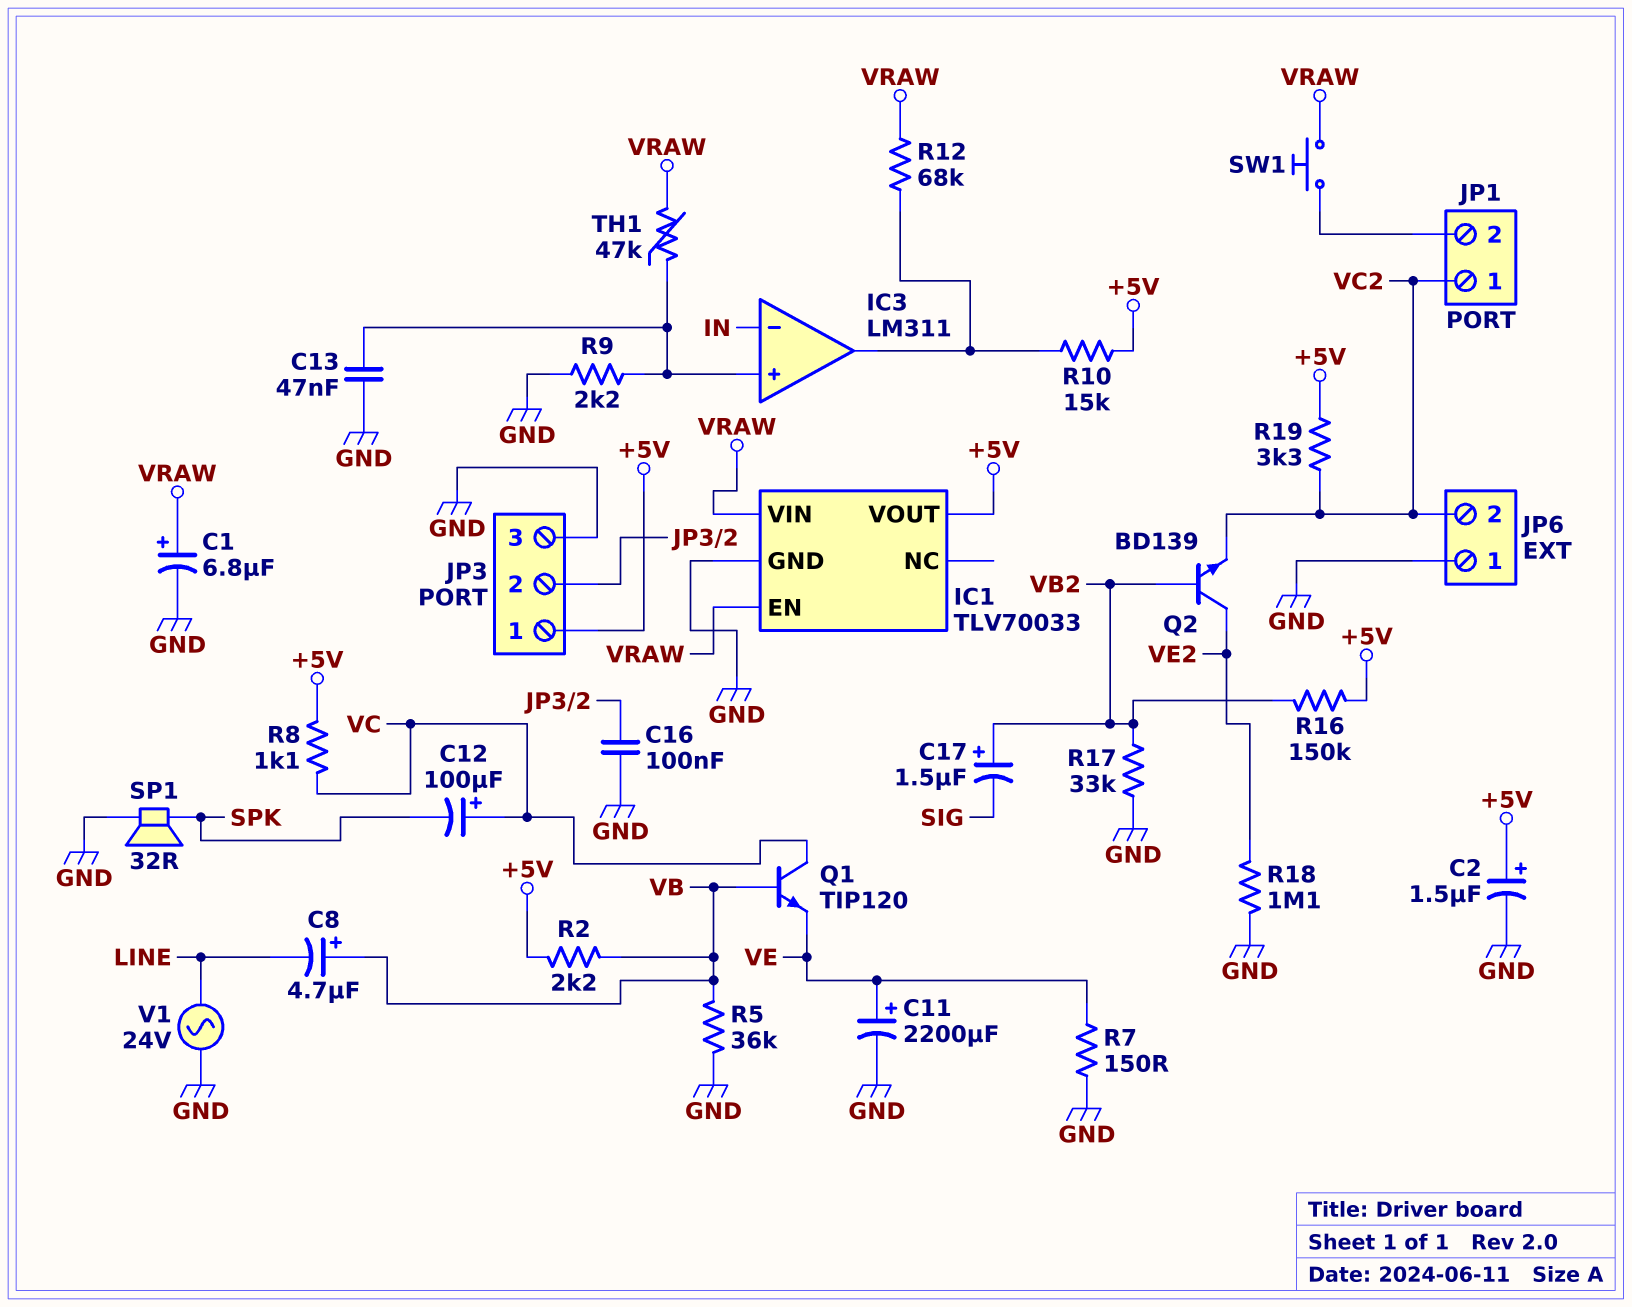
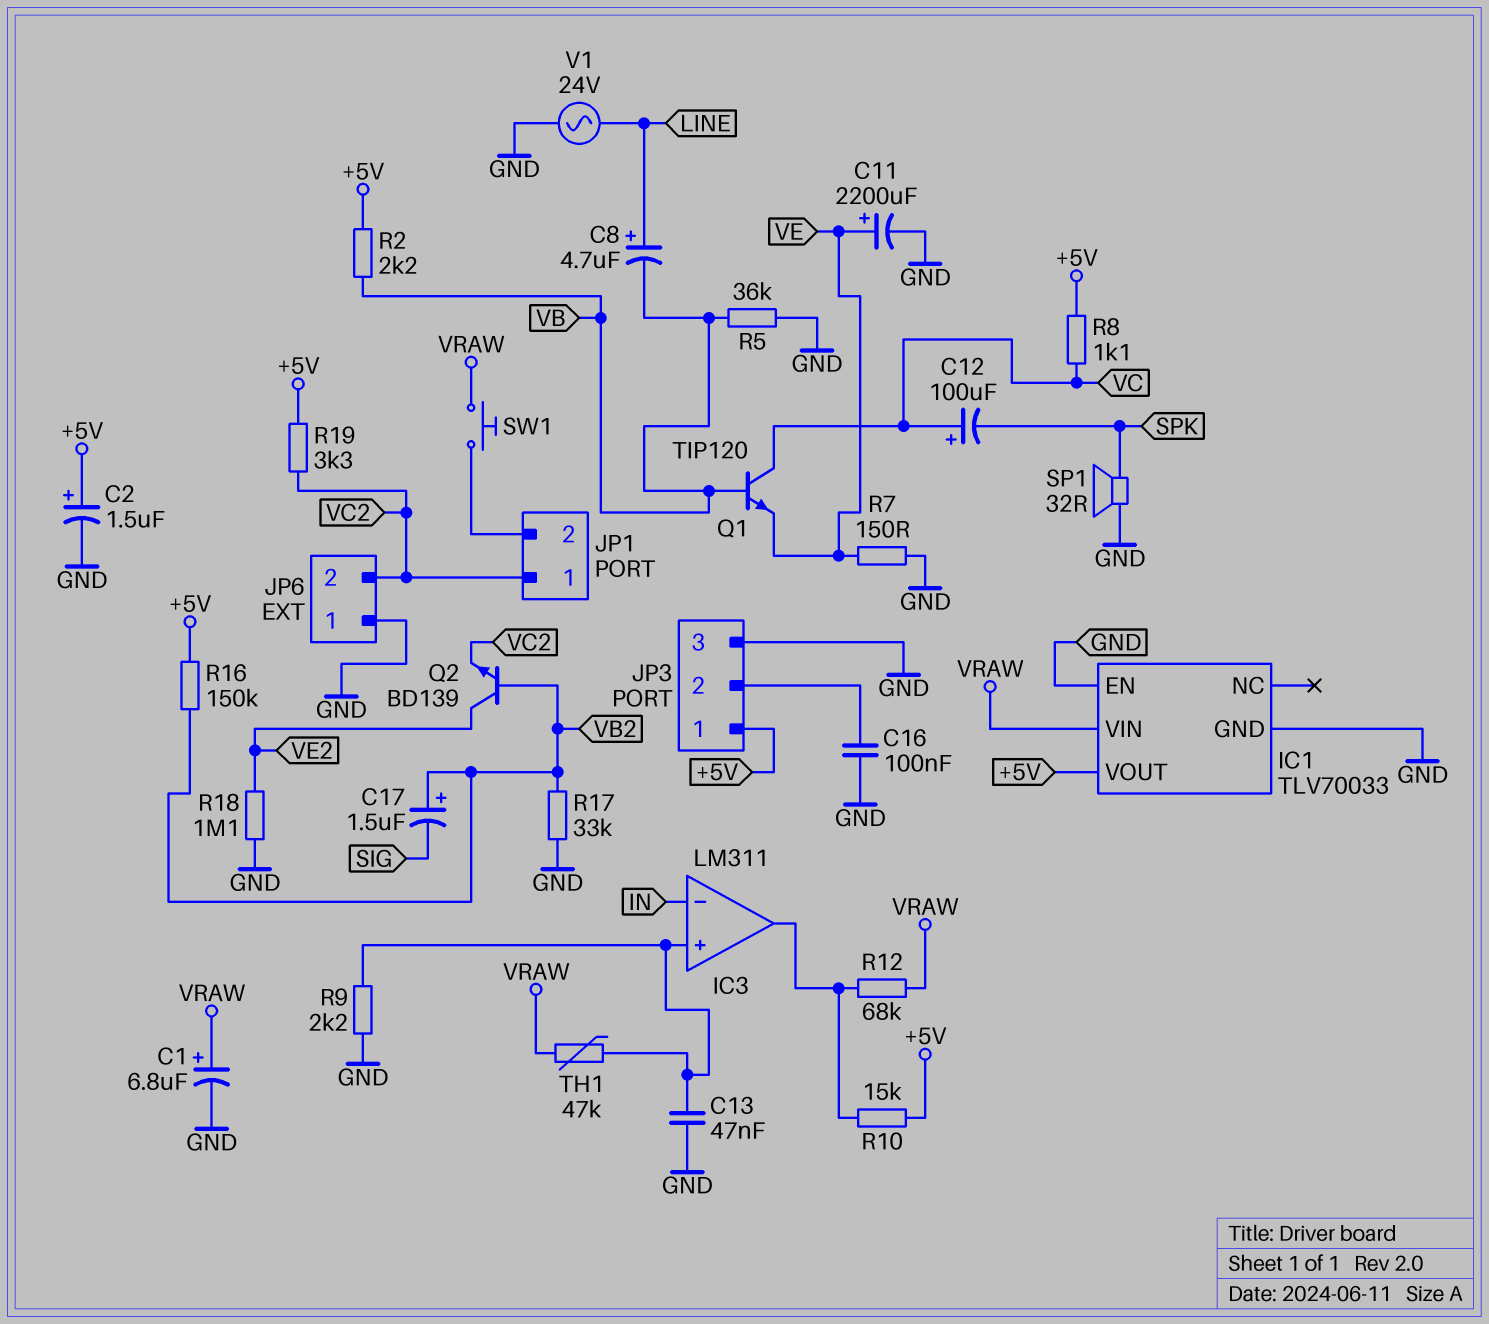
C8: 4.7uF (plus VB, minus LINE) -> 4.7uF (plus LINE, minus VB)
IC1 pin EN: VRAW -> GND

